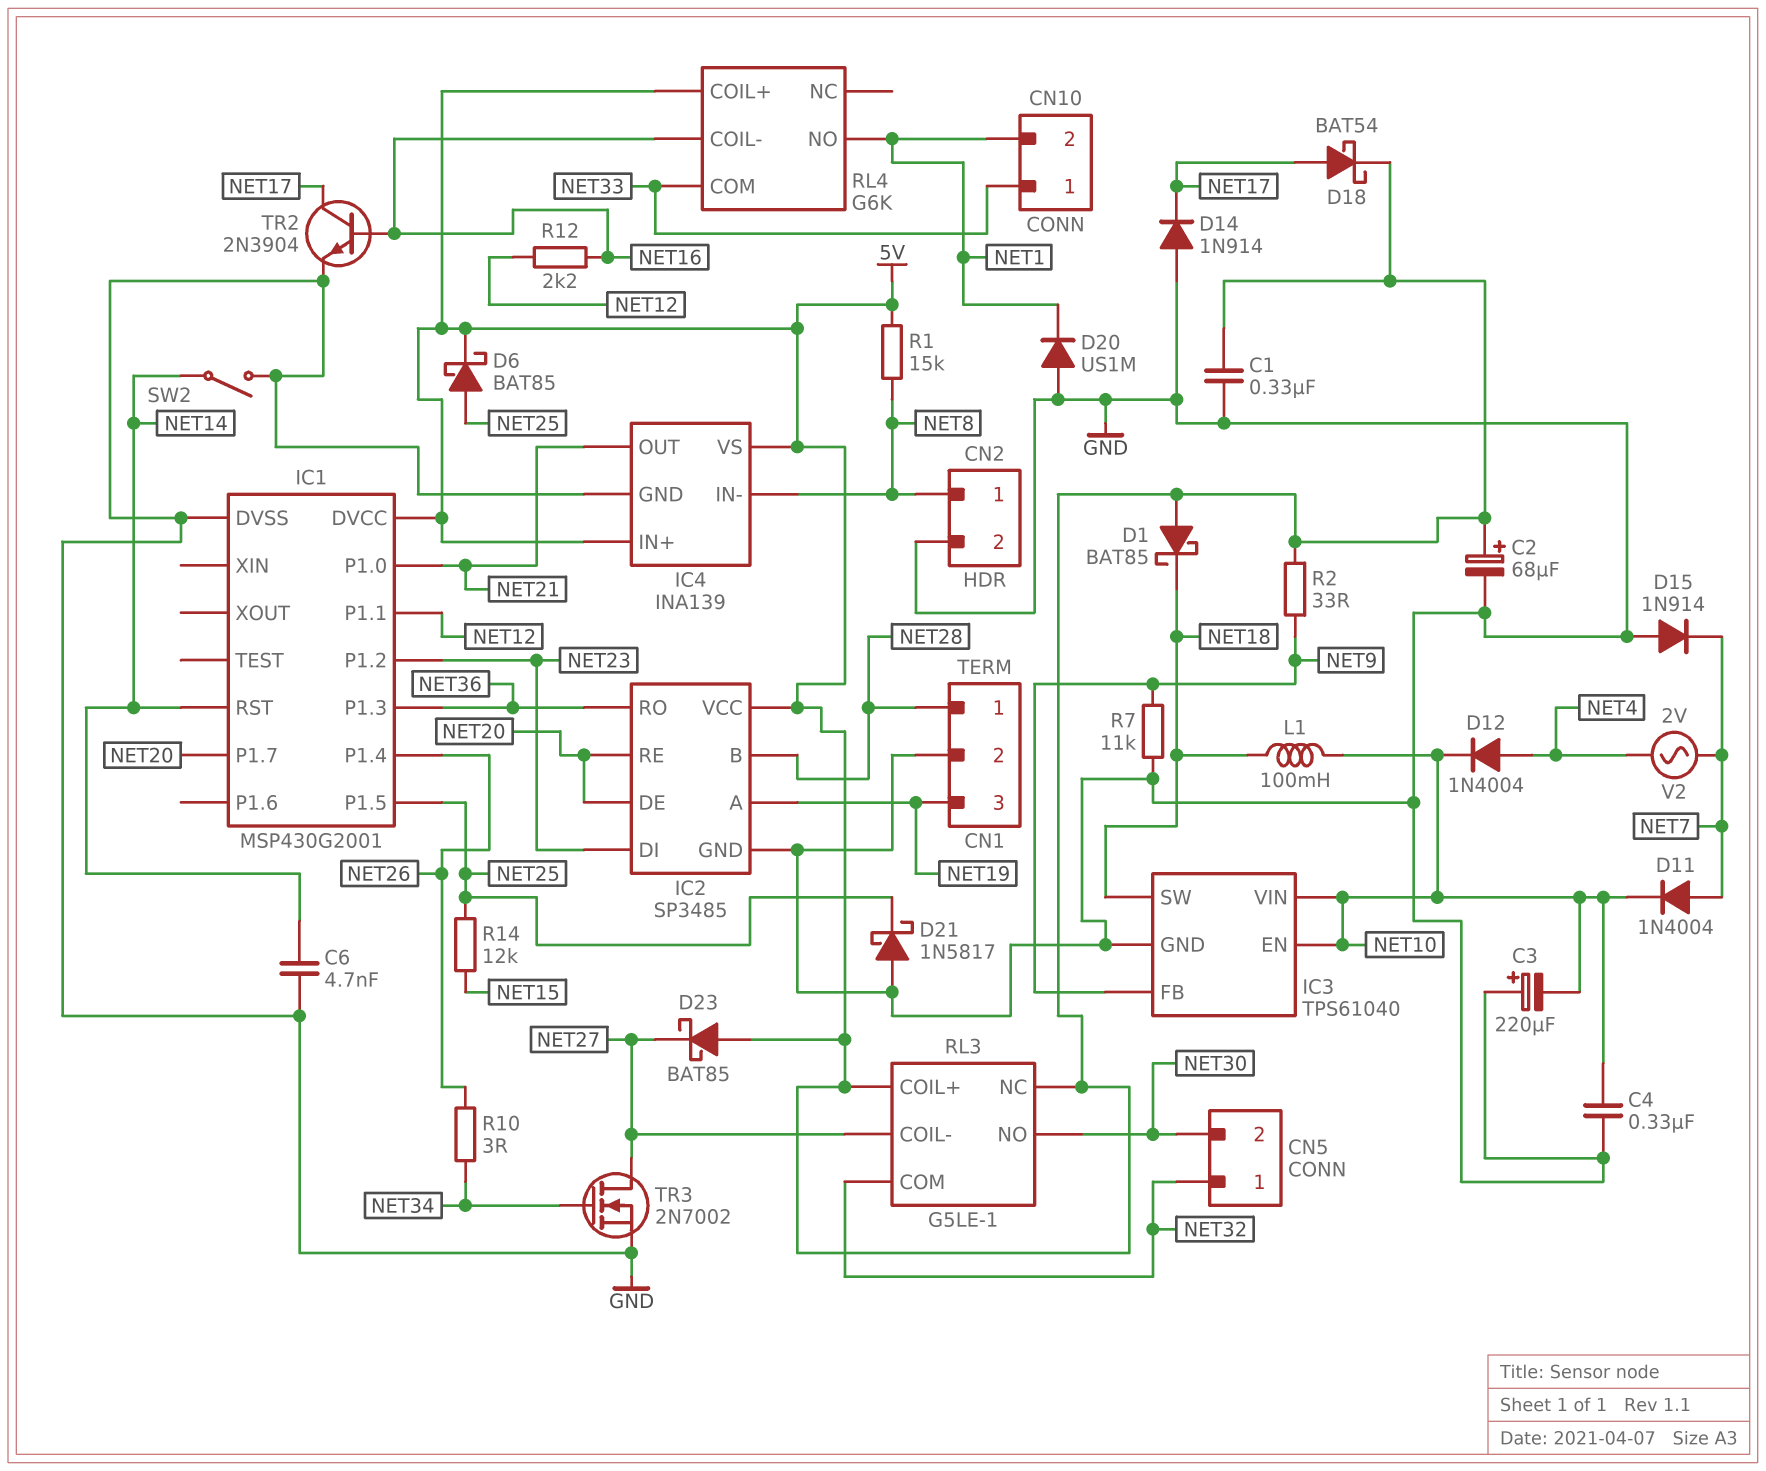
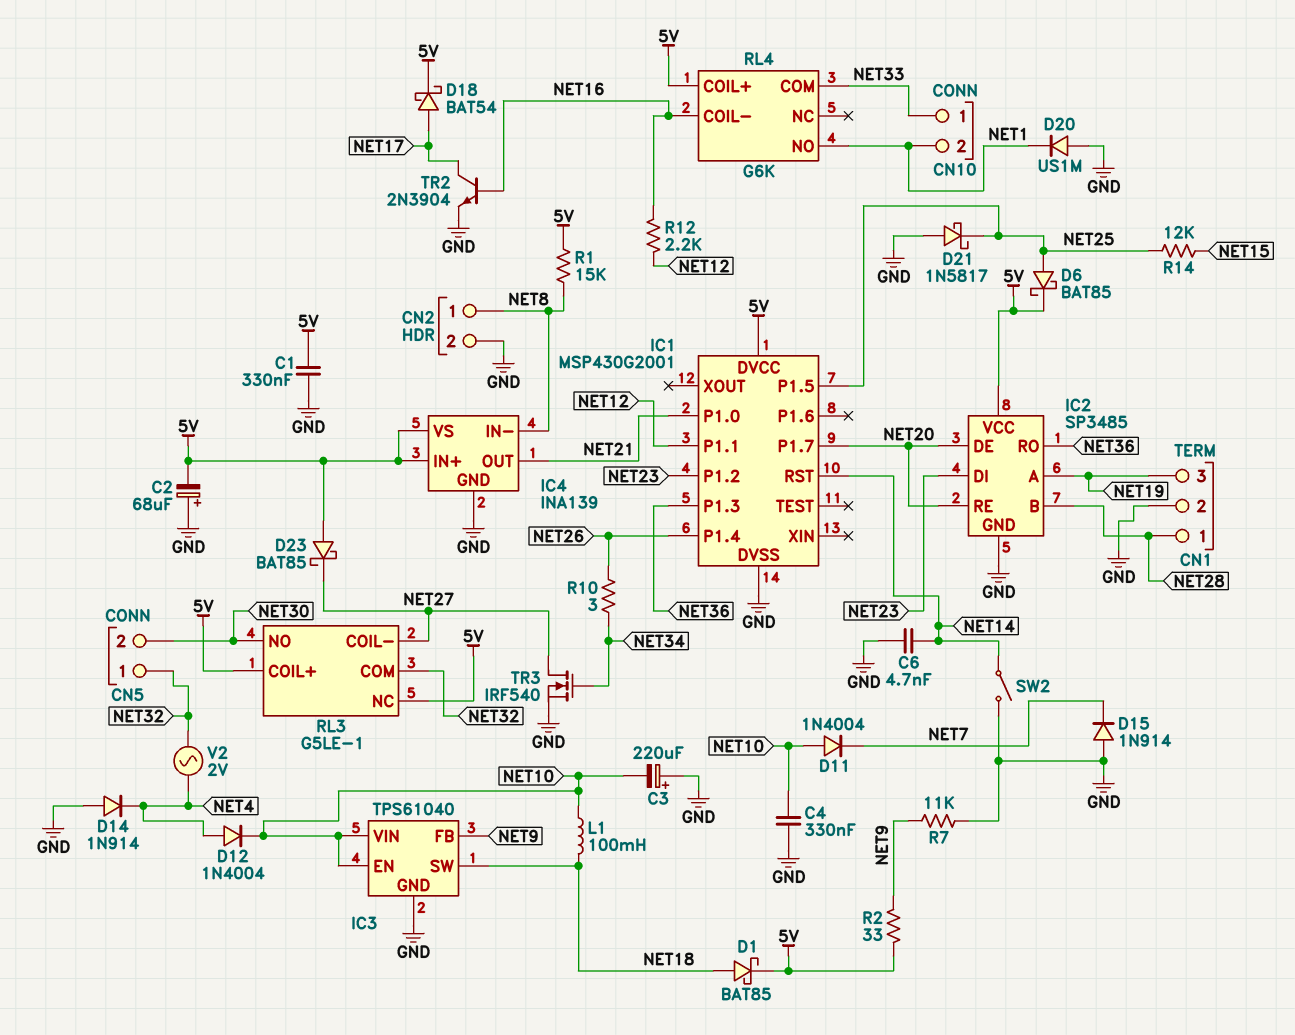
C2: 68uF (plus 5V, minus GND) -> 68uF (plus GND, minus 5V)
D1: schottky BAT85 (A 5V, K NET18) -> schottky BAT85 (A NET18, K 5V)
D11: diode 1N4004 (A NET7, K NET10) -> diode 1N4004 (A NET10, K NET7)
D14: diode 1N914 (A GND, K NET17) -> diode 1N914 (A GND, K NET4)
TR3: NMOS 2N7002 (G NET34, D NET27, S GND) -> NMOS IRF540 (G NET34, D NET27, S GND)
V2: AC 2V (NET4, NET7) -> AC 2V (NET4, NET32)

